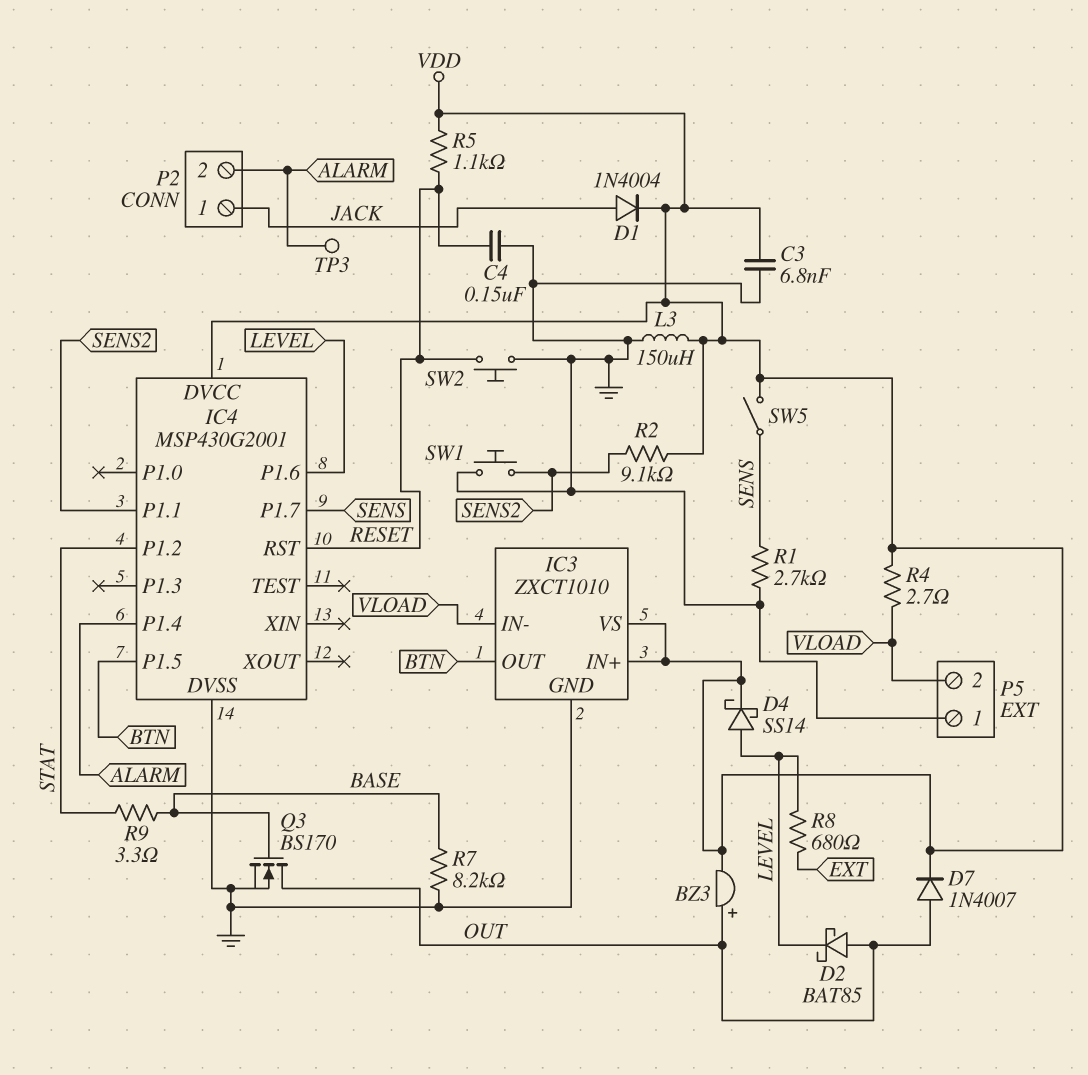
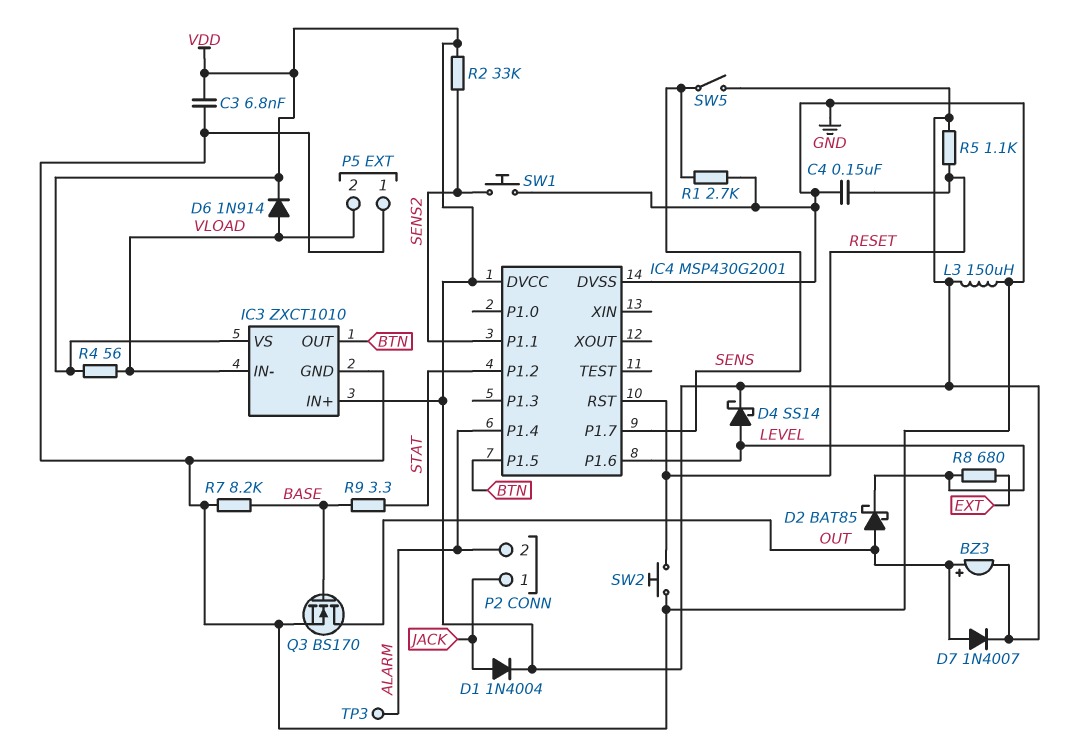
D6: none -> diode 1N914 (A VLOAD, K VDD)
R2: 9.1k (SENS2, VDD) -> 33k (SENS2, VDD)
R4: 2.7 (VDD, VLOAD) -> 56 (VDD, VLOAD)

